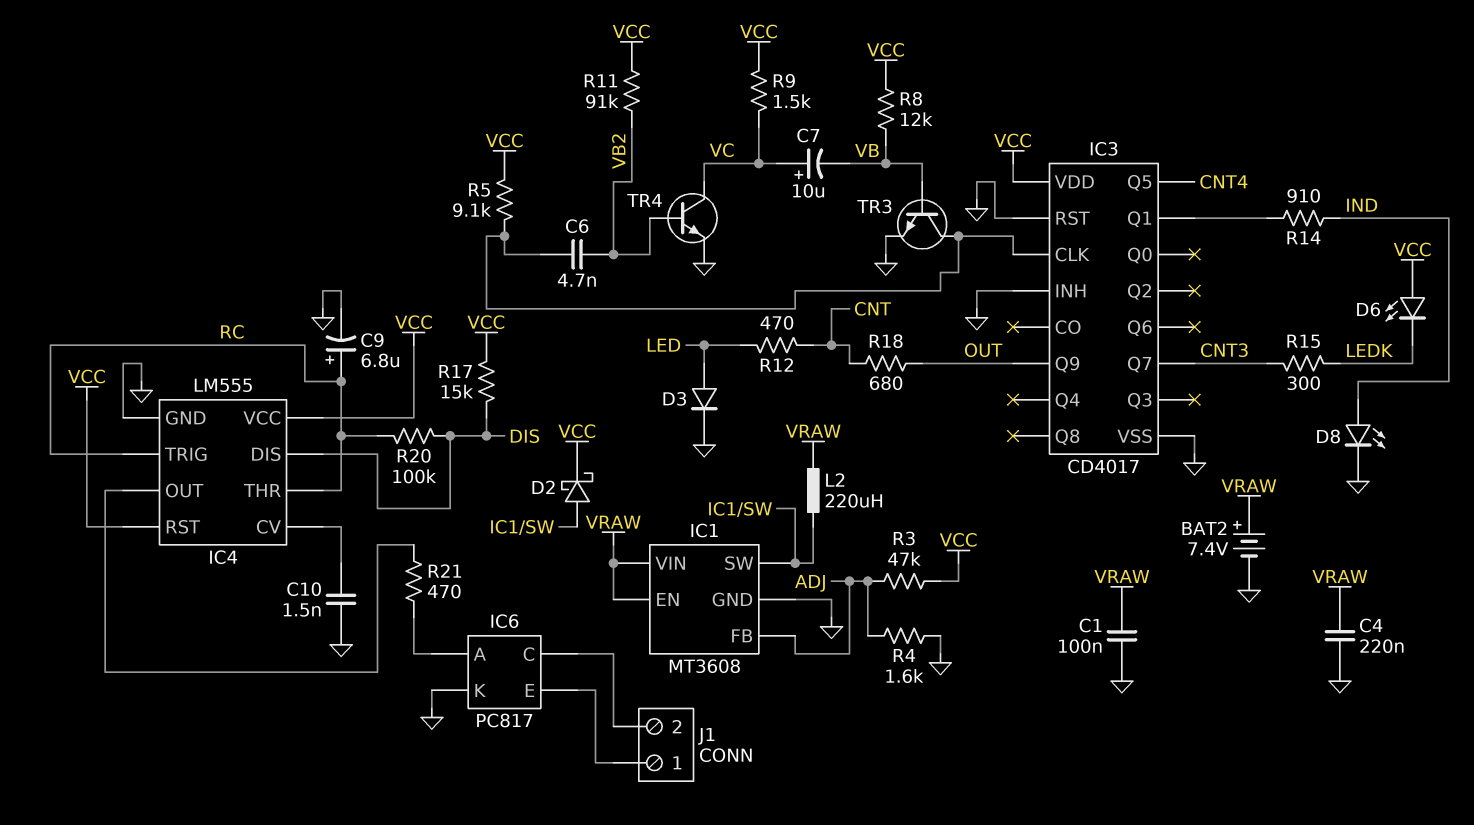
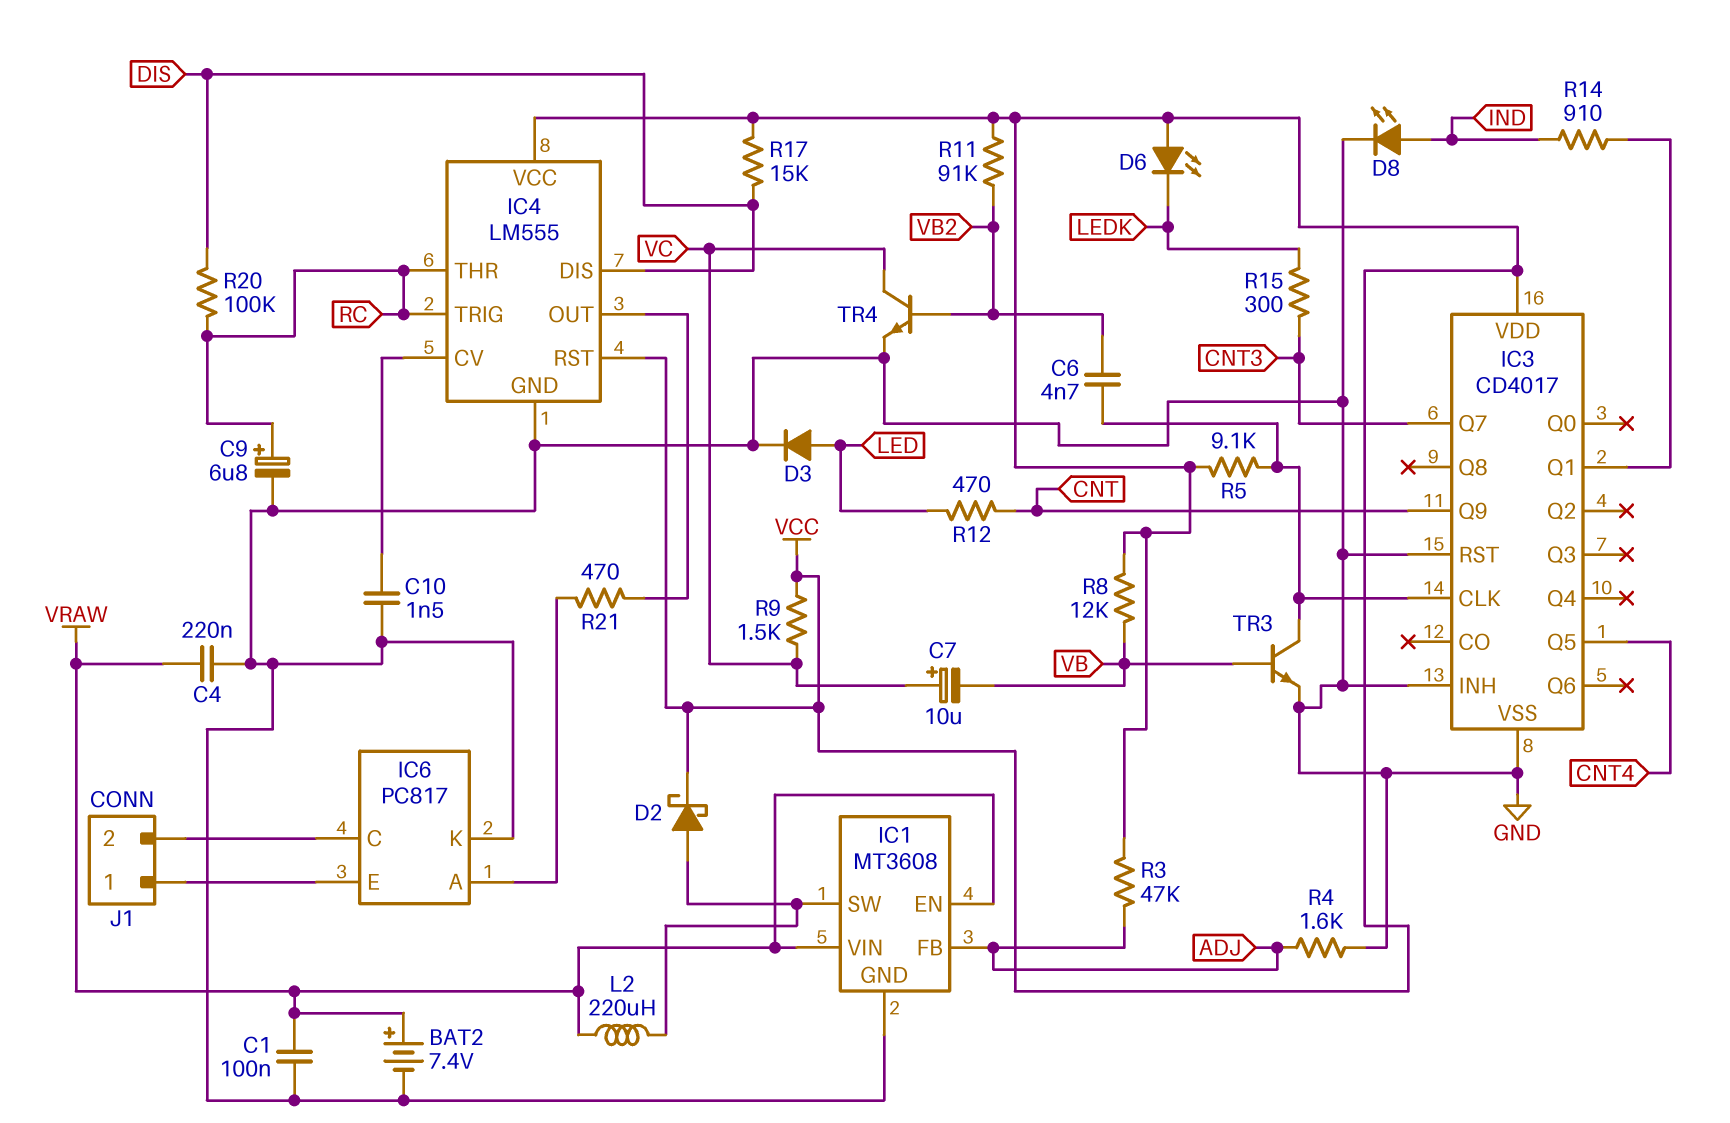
IC3 pin Q9: OUT -> CNT
R18: 680 (CNT, OUT) -> none

